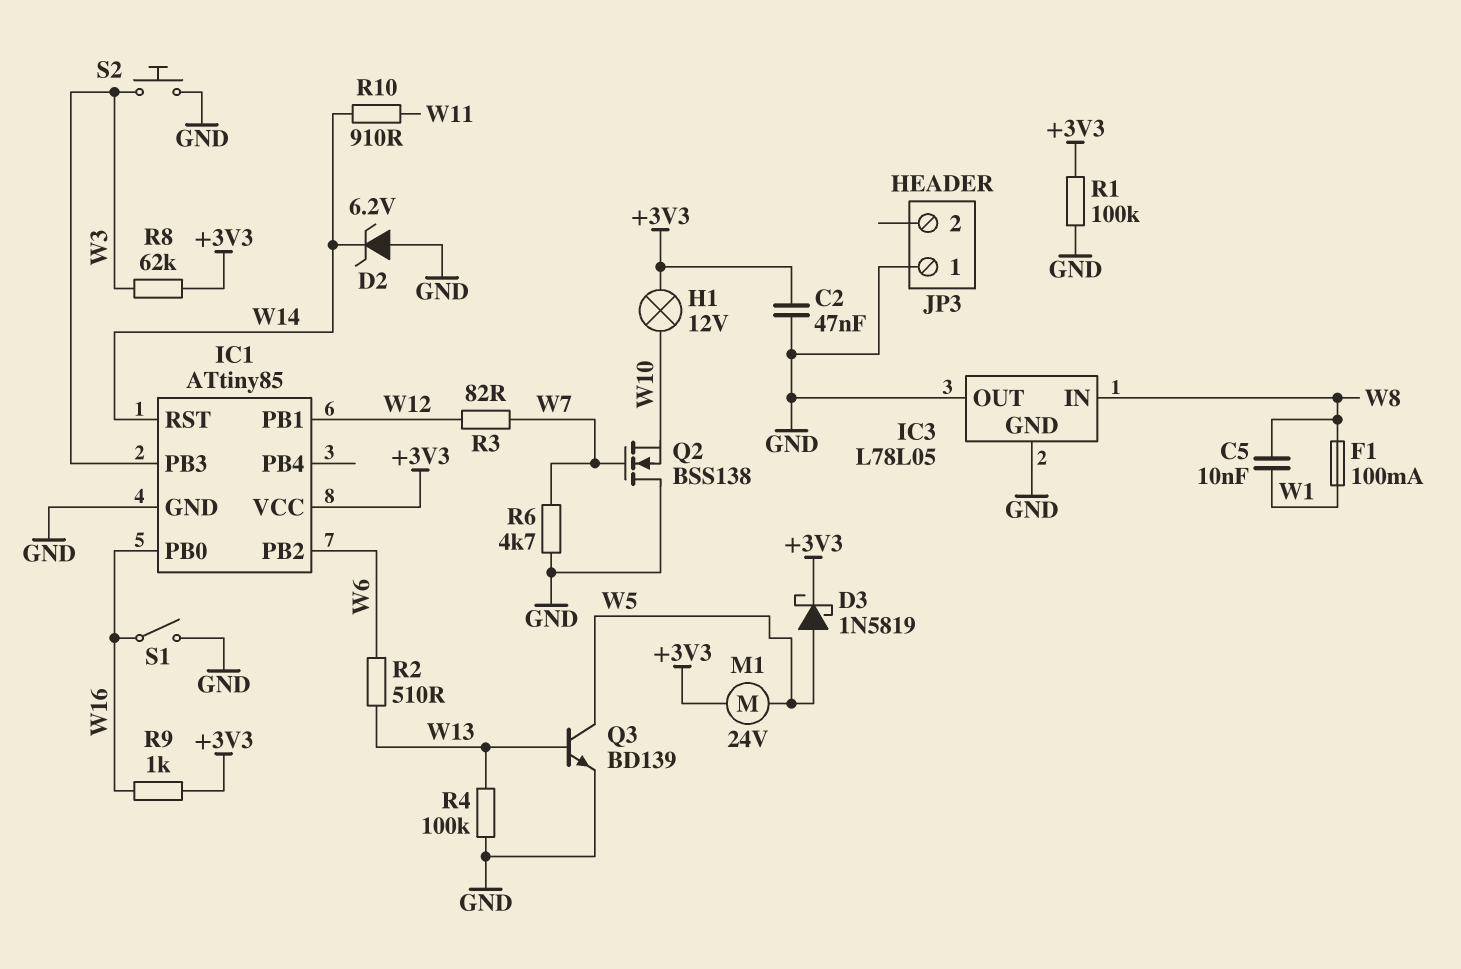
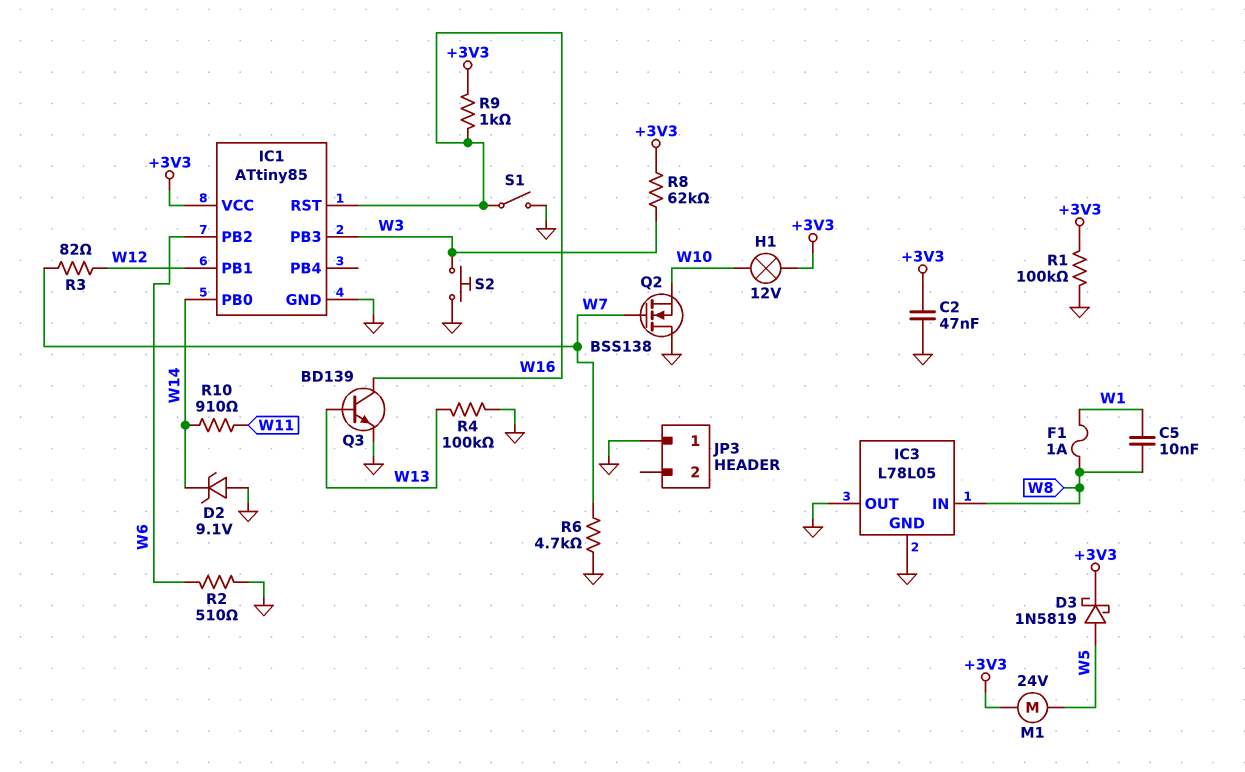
D2: zener 6.2V (A GND, K W14) -> zener 9.1V (A GND, K W14)
F1: 100mA (W1, W8) -> 1A (W1, W8)
IC1 pin PB0: W16 -> W14
IC1 pin RST: W14 -> W16
Q3: NPN BD139 (B W13, C W5, E GND) -> NPN BD139 (B W13, C W16, E GND)
R2: 510 (W6, W13) -> 510 (GND, W6)

